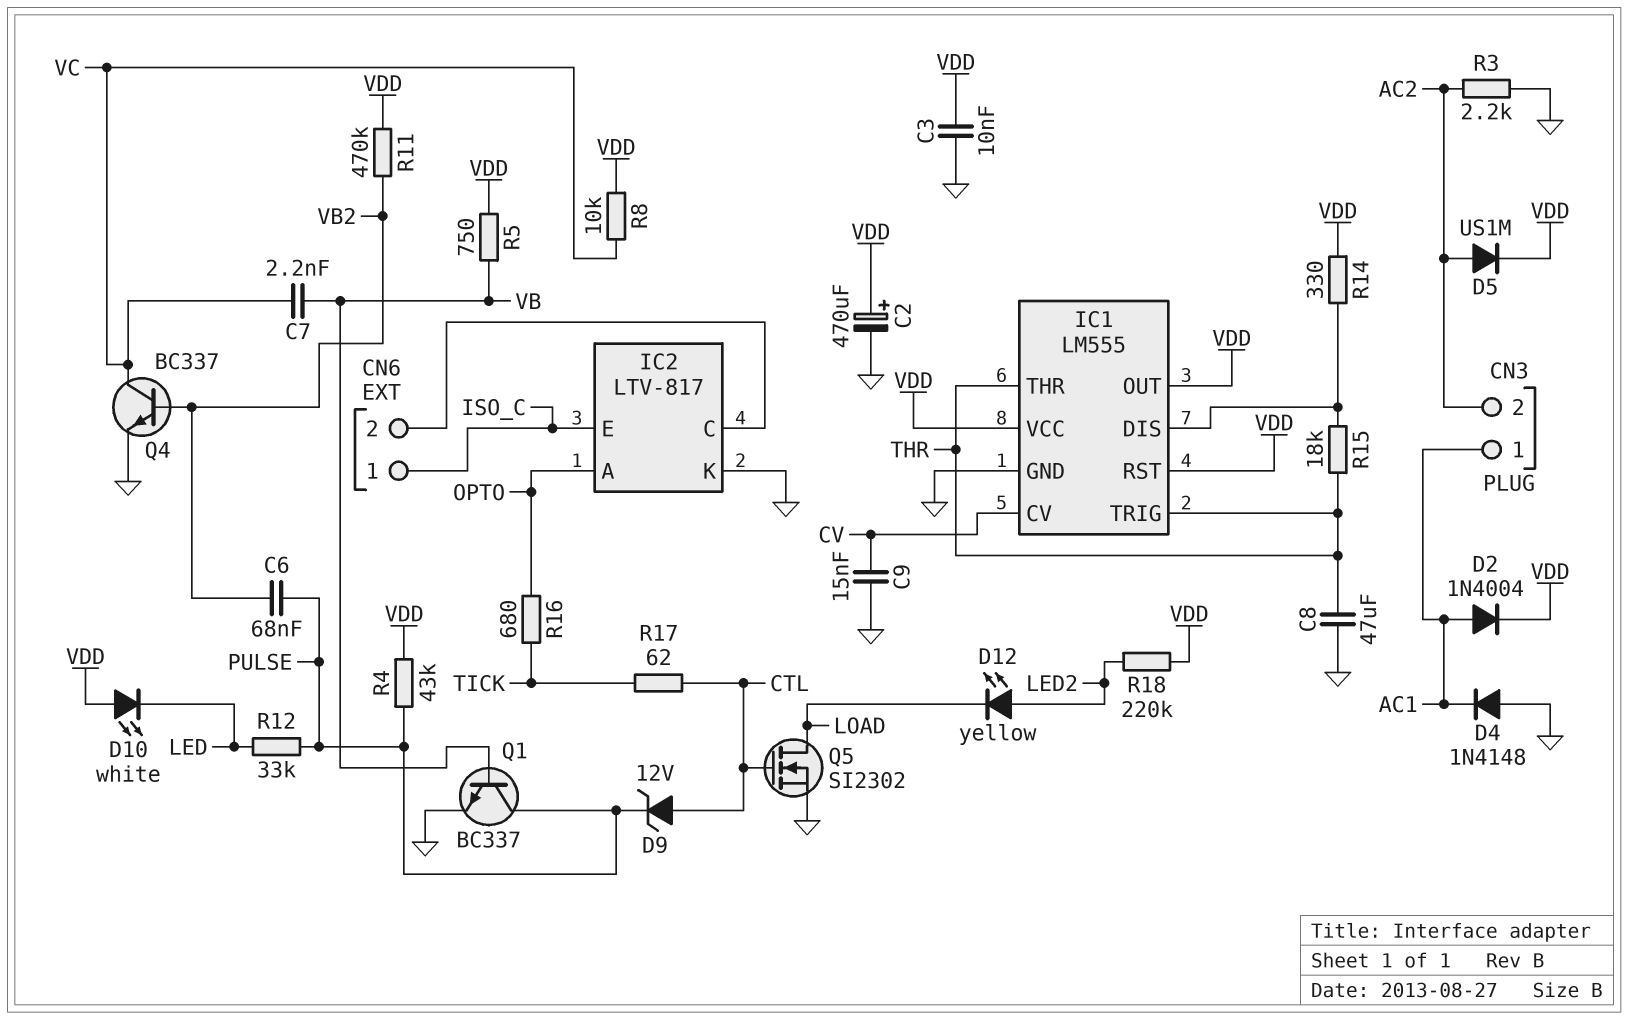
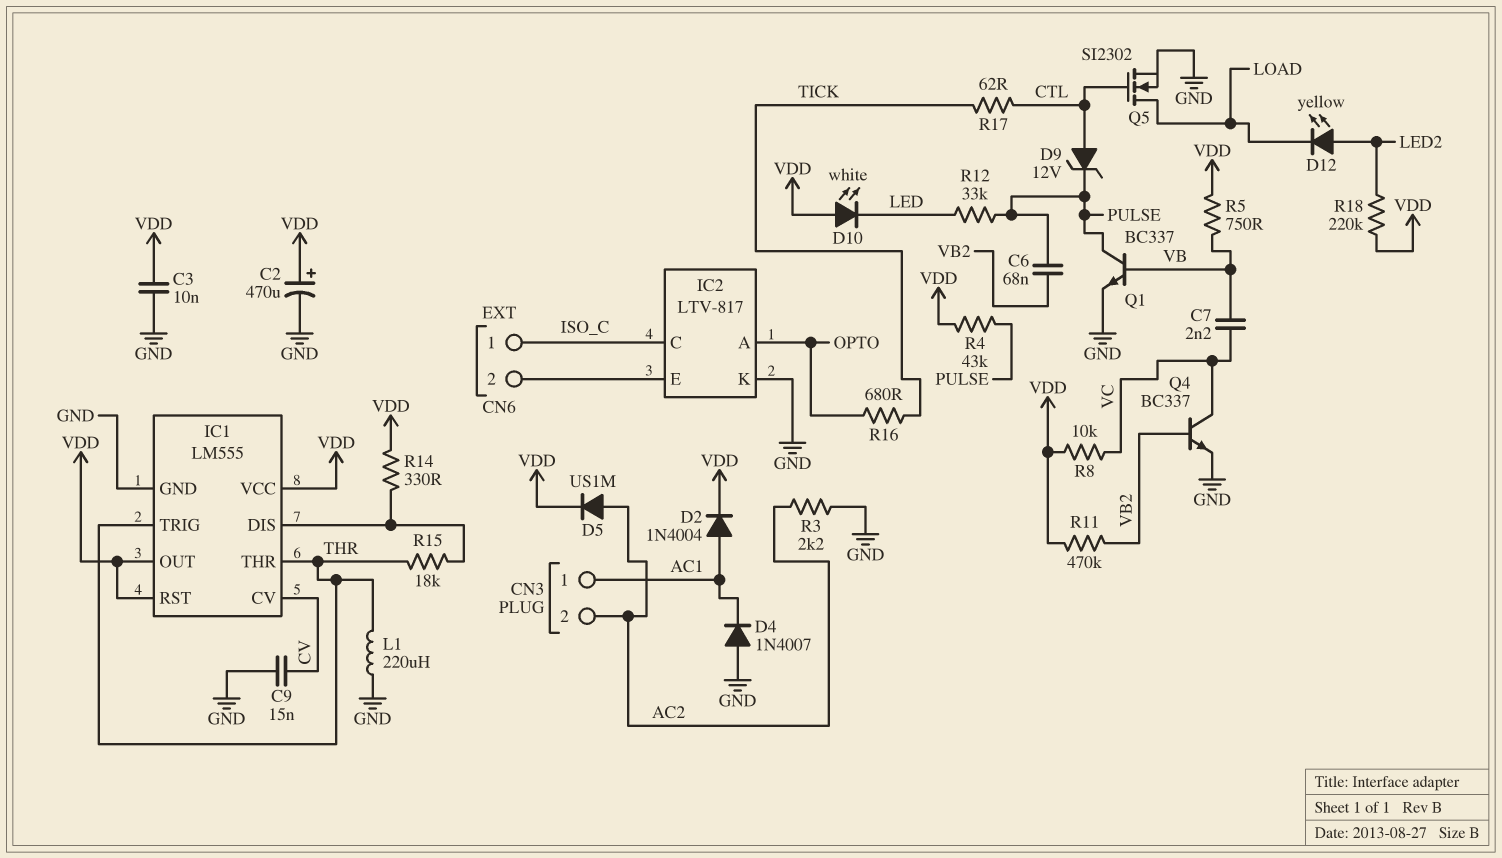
C8: 47uF (GND, THR) -> none
D4: diode 1N4148 (A GND, K AC1) -> diode 1N4007 (A GND, K AC1)
IC2 pin C: CN6/2 -> ISO_C
IC2 pin E: ISO_C -> CN6/2
L1: none -> 220uH (GND, THR)

